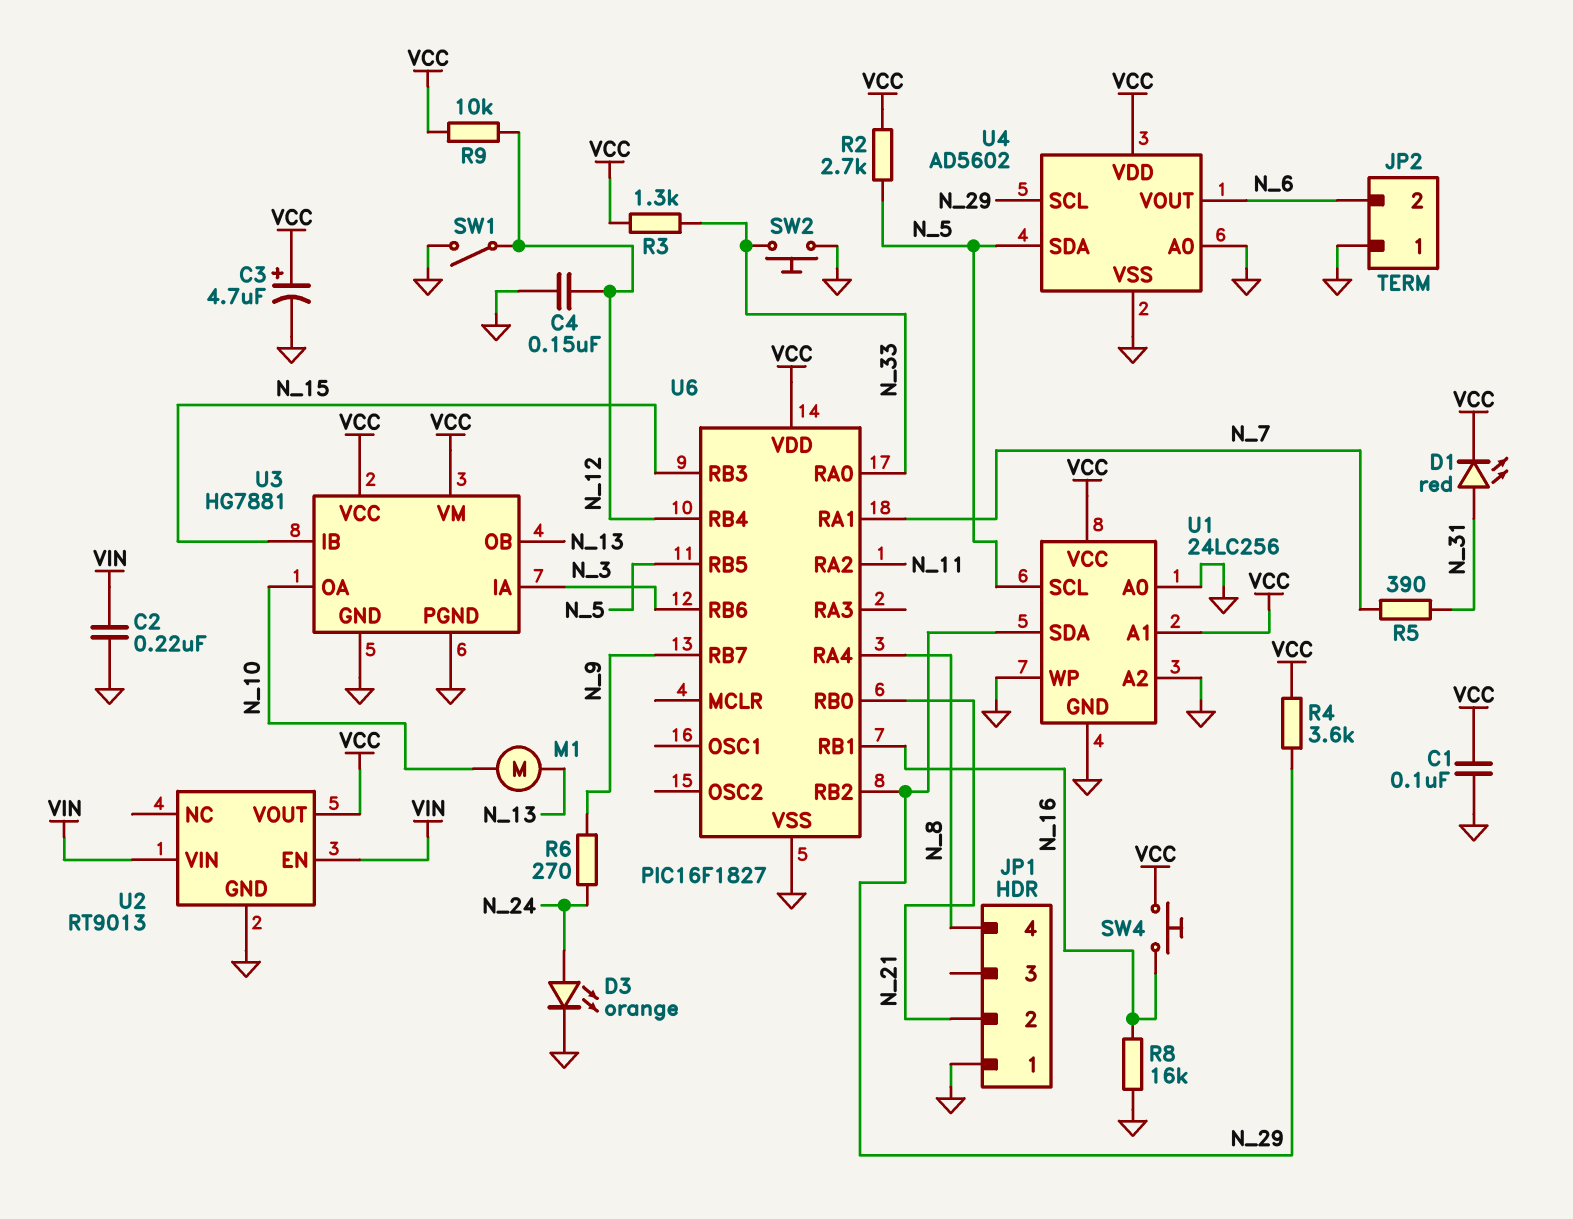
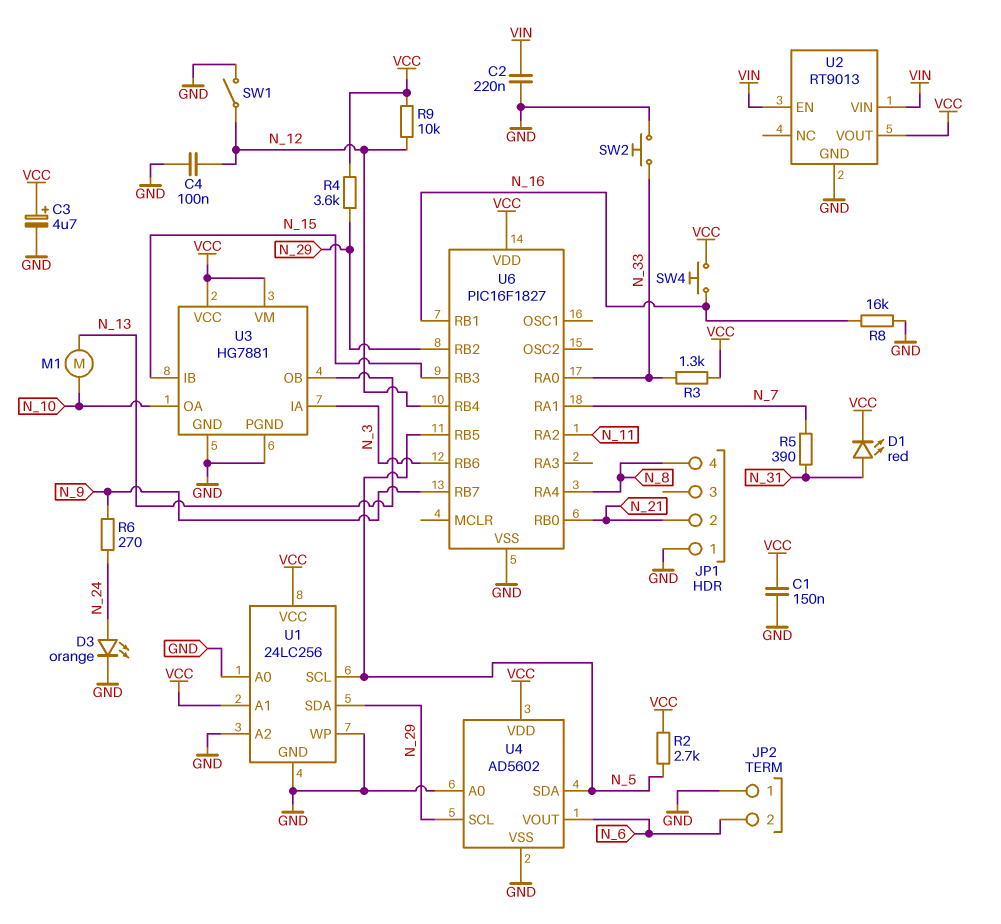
C1: 100nF (GND, VCC) -> 150nF (GND, VCC)
C4: 150nF (GND, N_12) -> 100nF (GND, N_12)

